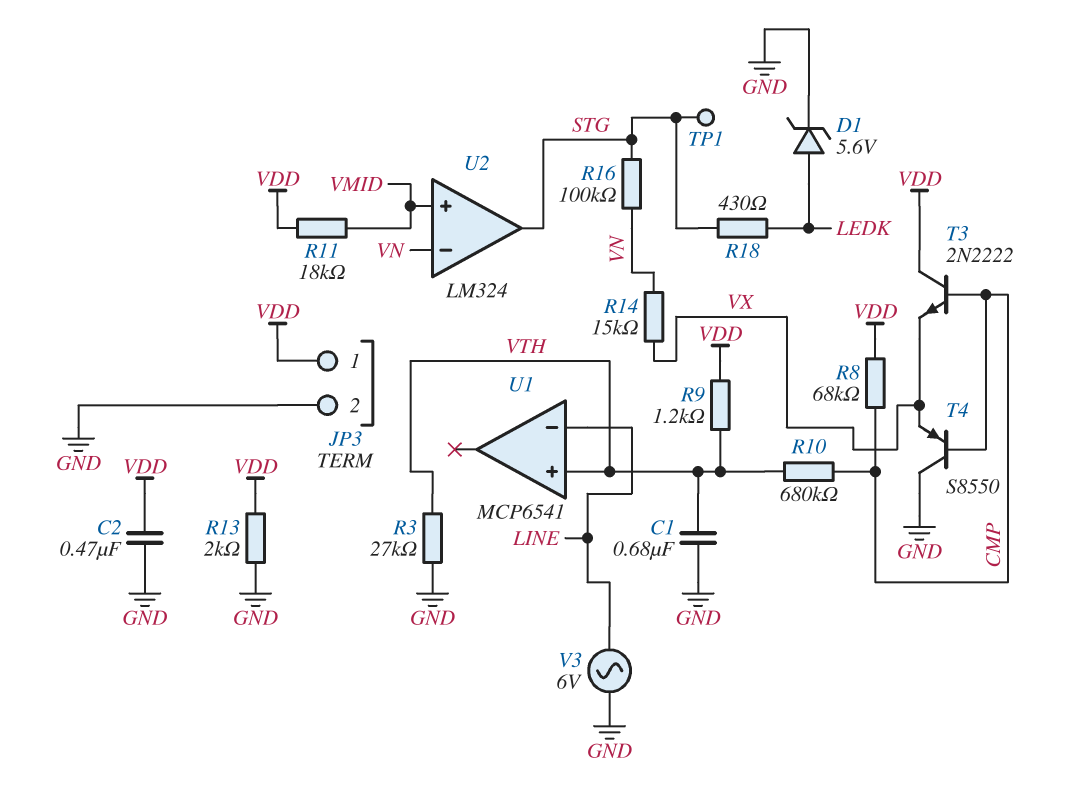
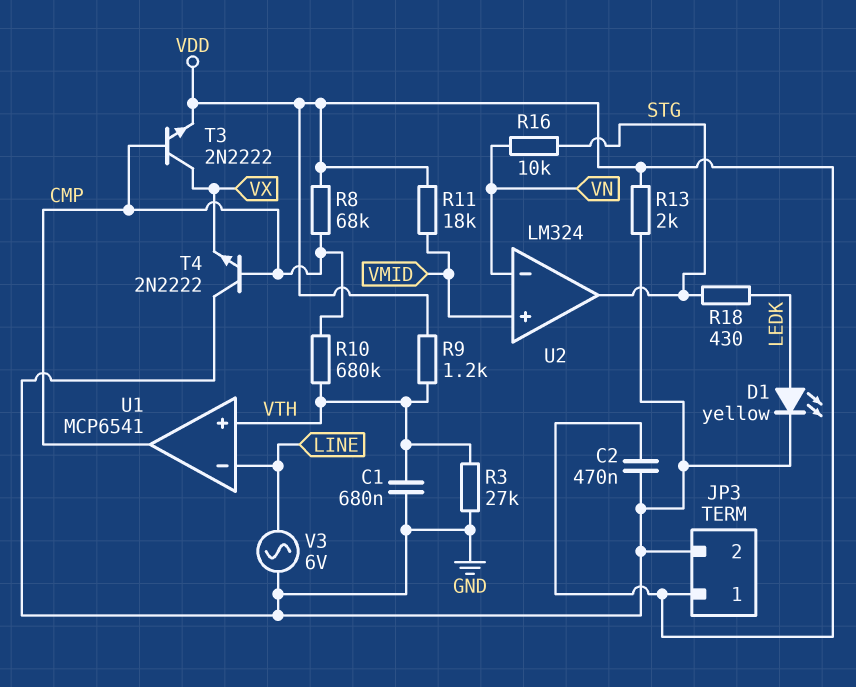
D1: zener 5.6V (A LEDK, K GND) -> LED yellow (A LEDK, K GND)
R14: 15k (VN, VX) -> none
R16: 100k (STG, VN) -> 10k (STG, VN)
T3: NPN 2N2222 (B CMP, C VDD, E VX) -> NPN 2N2222 (B CMP, C VX, E VDD)
T4: PNP S8550 (B CMP, C GND, E VX) -> NPN 2N2222 (B CMP, C GND, E VX)
TP1: test point (STG) -> none
U1 pin out: none -> CMP

